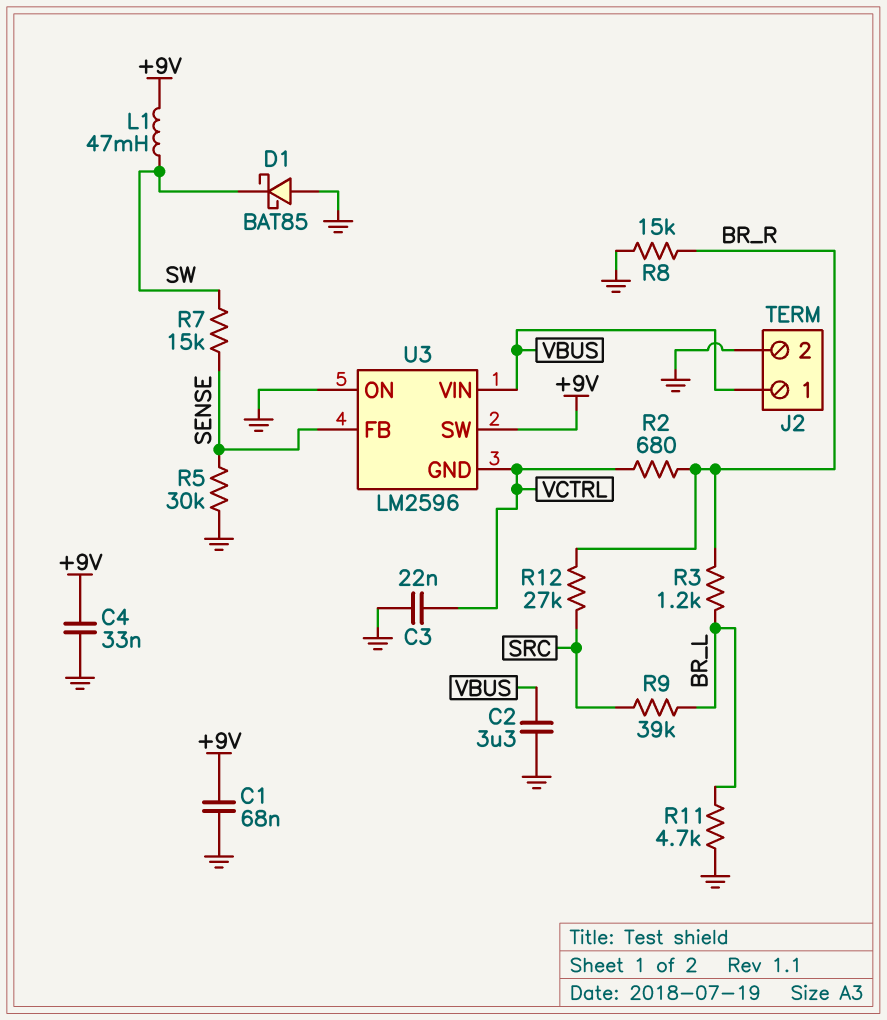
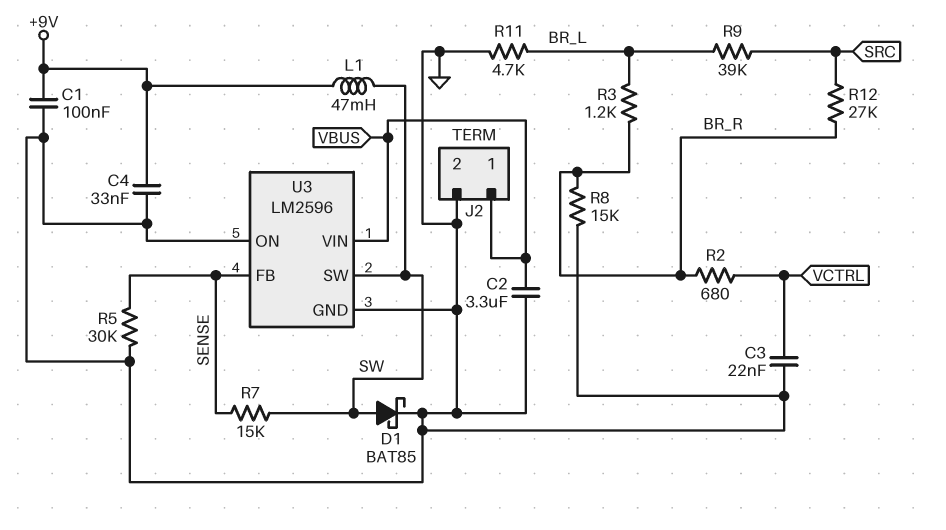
C1: 68nF (+9V, GND) -> 100nF (+9V, GND)
D1: schottky BAT85 (A GND, K SW) -> schottky BAT85 (A SW, K GND)
U3 pin GND: VCTRL -> GND
U3 pin SW: +9V -> SW

